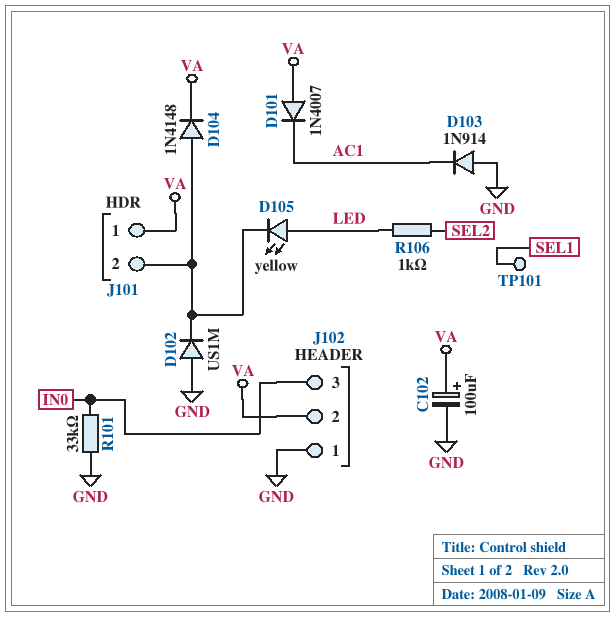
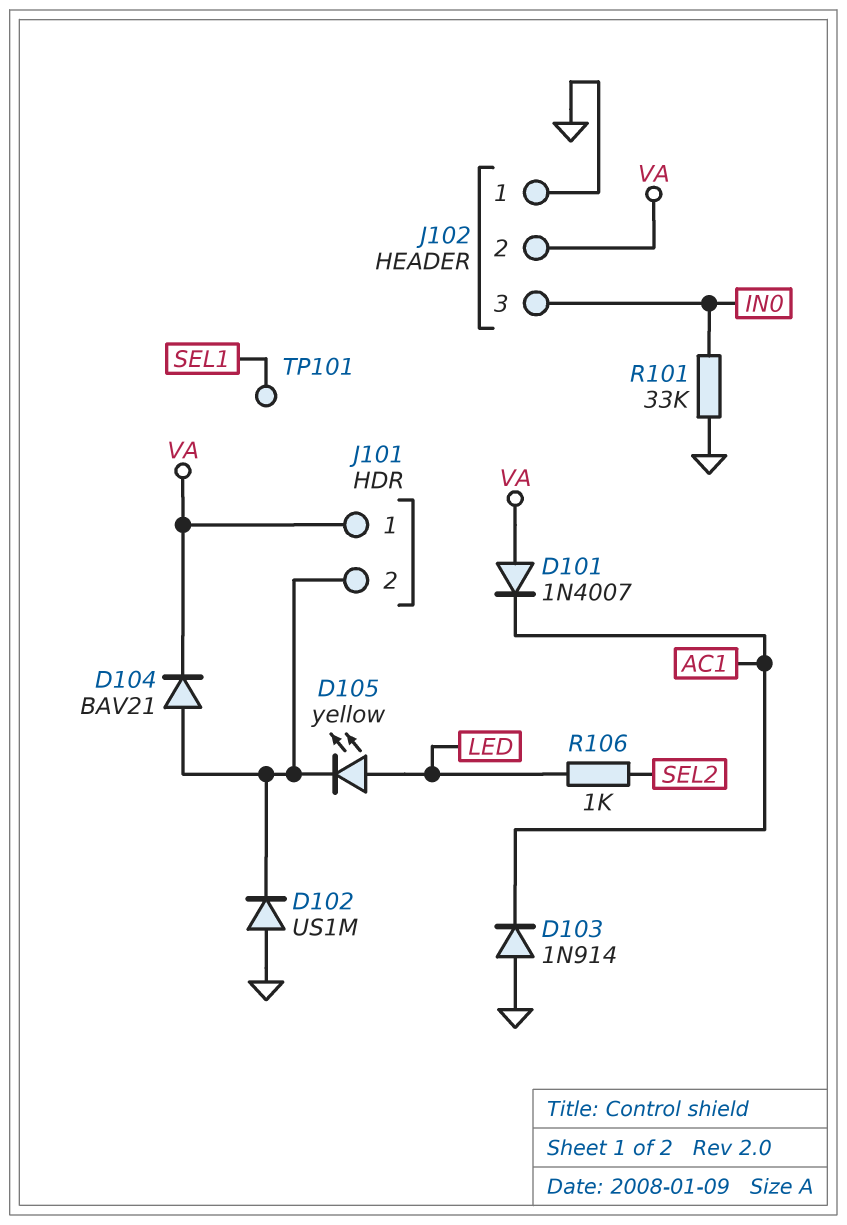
C102: 100uF (plus VA, minus GND) -> none
D104: diode 1N4148 (A J101/2, K VA) -> diode BAV21 (A J101/2, K VA)

